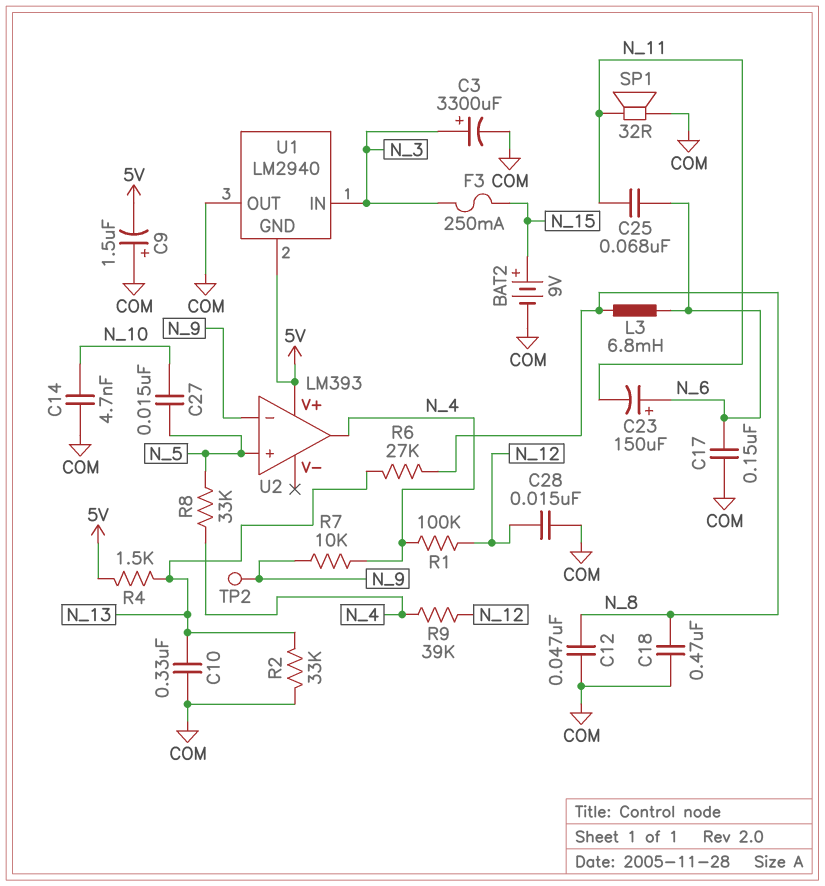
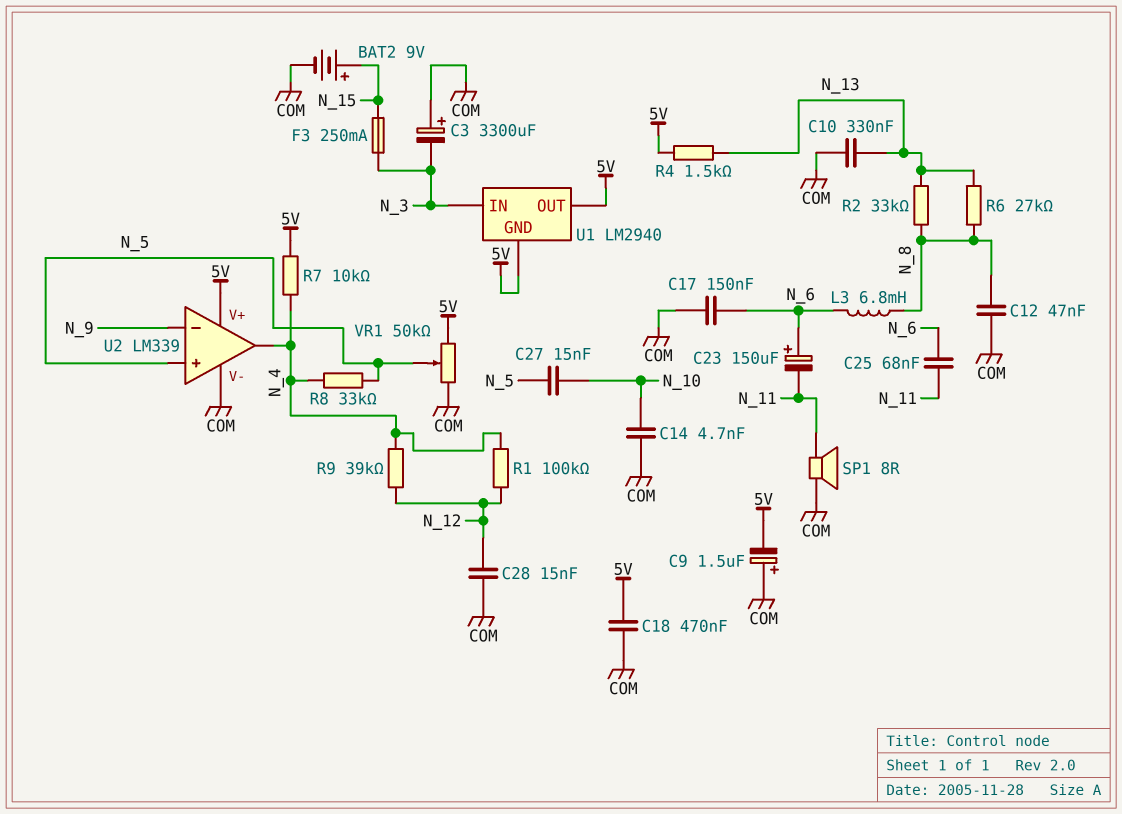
C3: 3300uF (plus N_3, minus COM) -> 3300uF (plus COM, minus N_3)
C18: 470nF (COM, N_8) -> 470nF (5V, COM)
R2: 33k (COM, N_13) -> 33k (N_8, N_13)
R7: 10k (N_4, N_9) -> 10k (5V, N_4)
SP1: speaker 32R (COM, N_11) -> speaker 8R (COM, N_11)
TP2: test point (N_9) -> none
U1 pin OUT: COM -> 5V
U2: LM393 -> LM339
U2 pin V-: none -> COM
VR1: none -> 50k (5V, COM, wiper N_5)

